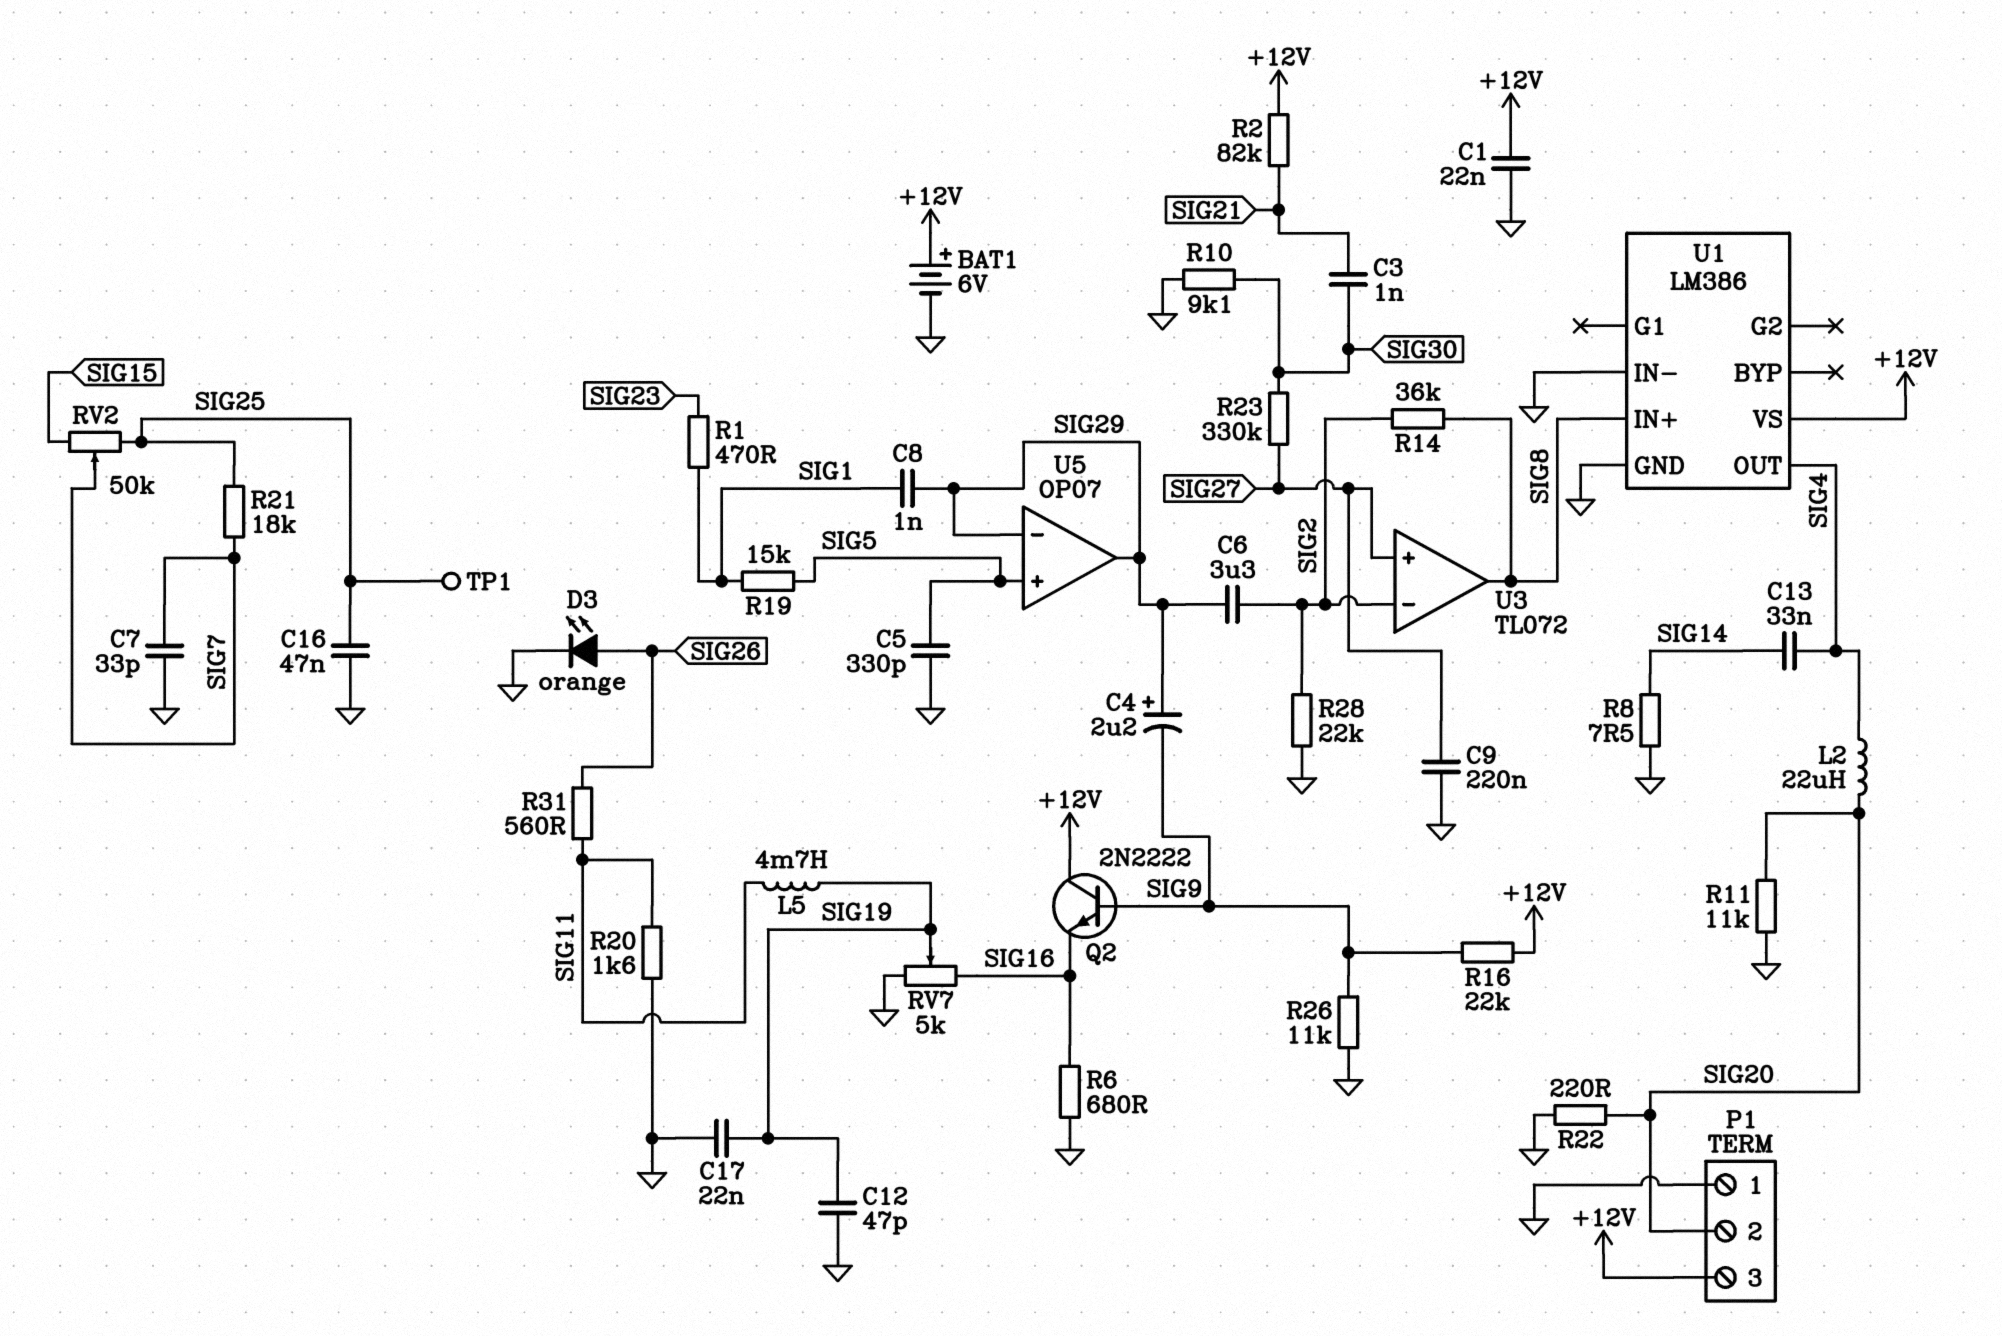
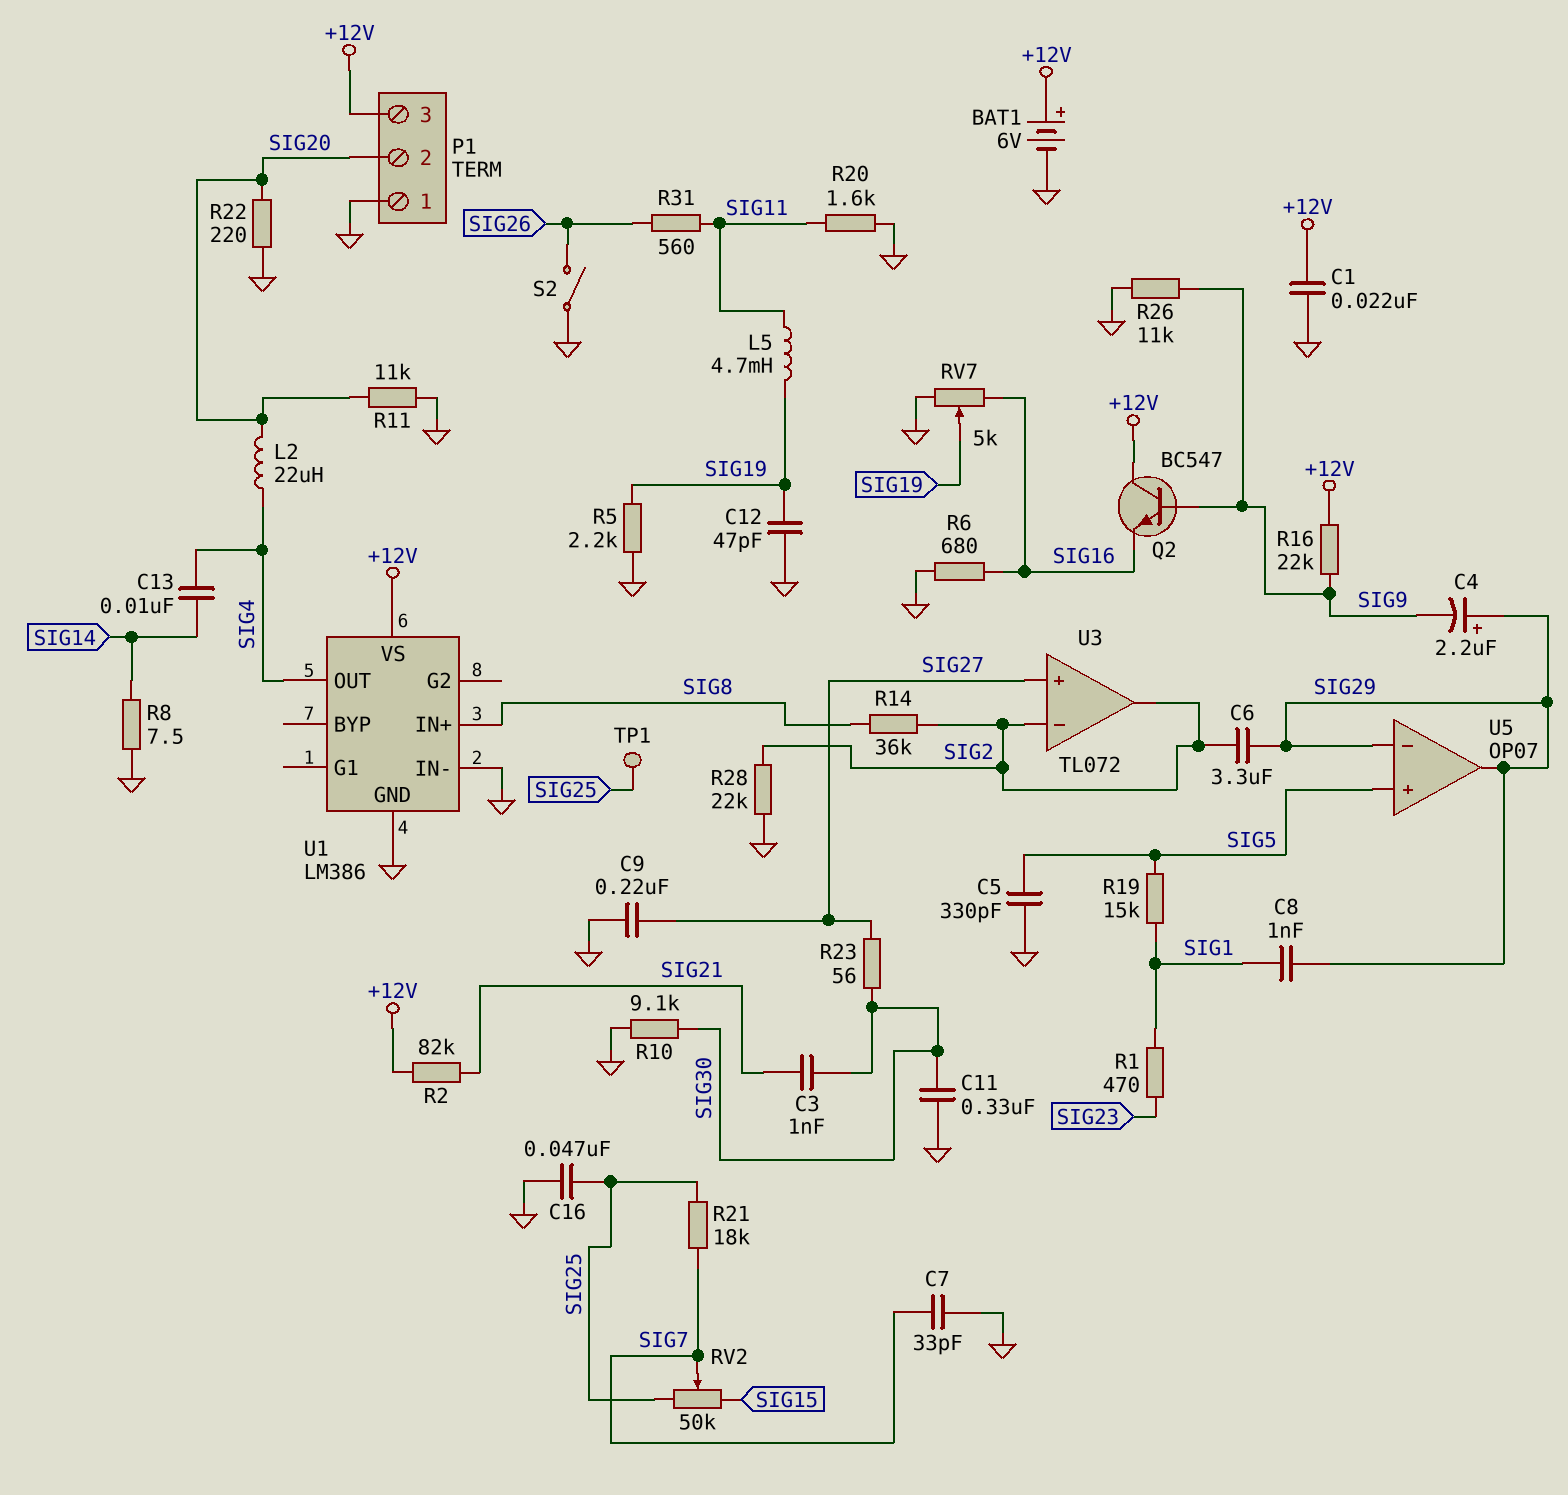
C11: none -> 330nF (GND, SIG30)
C13: 33nF (SIG4, SIG14) -> 10nF (SIG4, SIG14)
C17: 22nF (GND, SIG19) -> none
D3: LED orange (A SIG26, K GND) -> none
Q2: NPN 2N2222 (B SIG9, C +12V, E SIG16) -> NPN BC547 (B SIG9, C +12V, E SIG16)
R5: none -> 2.2k (GND, SIG19)
R23: 330k (SIG27, SIG30) -> 56 (SIG27, SIG30)
S2: none -> switch (GND, SIG26)
U3 pin out: SIG8 -> SIG2

